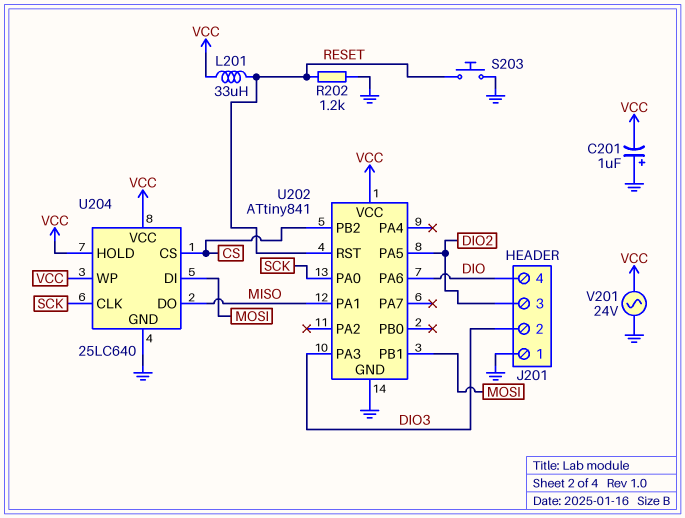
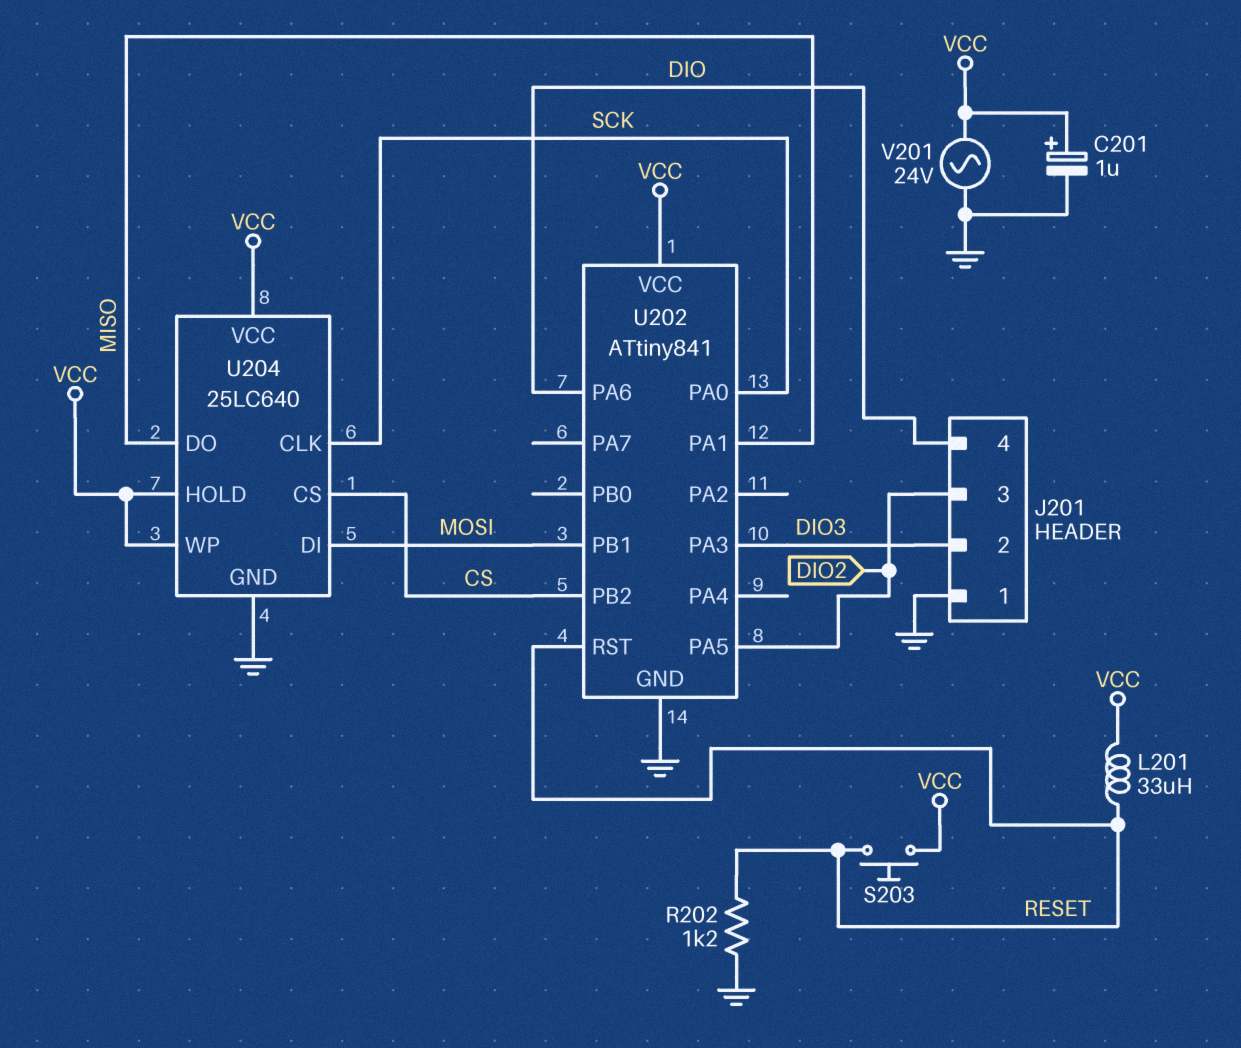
C201: 1uF (plus GND, minus VCC) -> 1uF (plus VCC, minus GND)
S203: button (GND, RESET) -> button (RESET, VCC)

